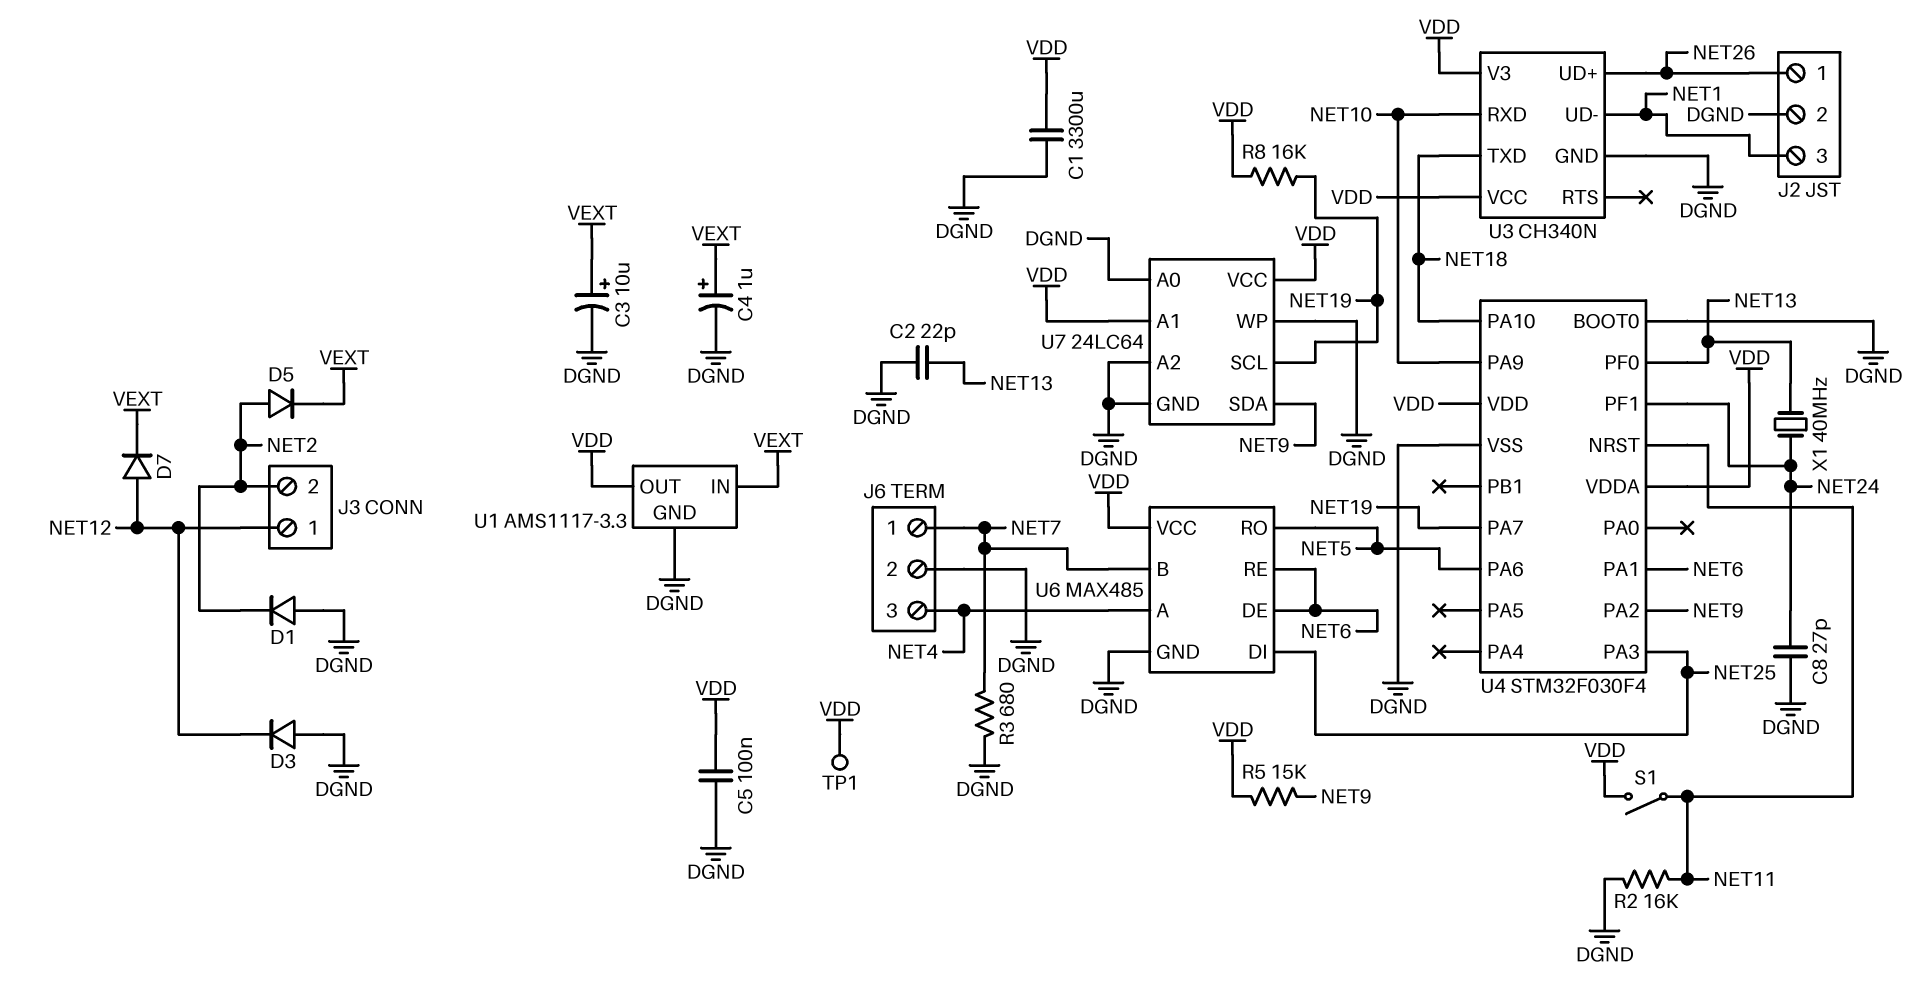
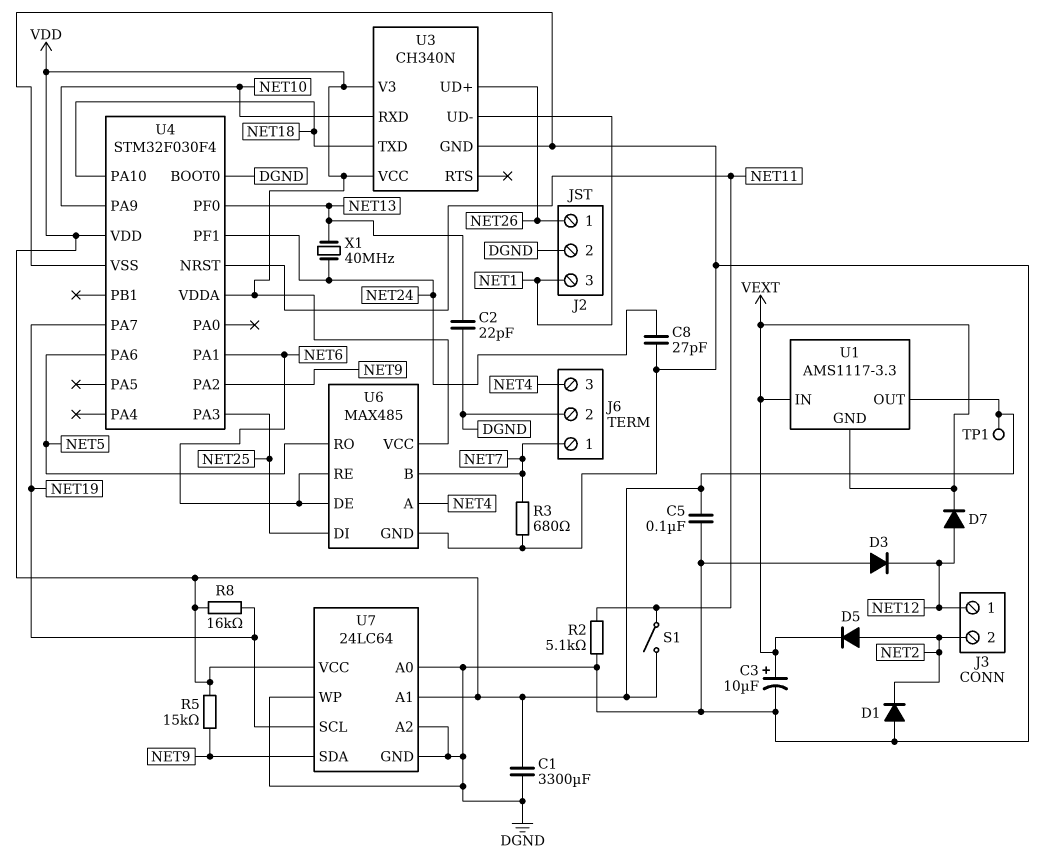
C4: 1uF (plus VEXT, minus DGND) -> none
R2: 16k (DGND, NET11) -> 5.1k (DGND, NET11)
U1 pin GND: DGND -> VEXT

